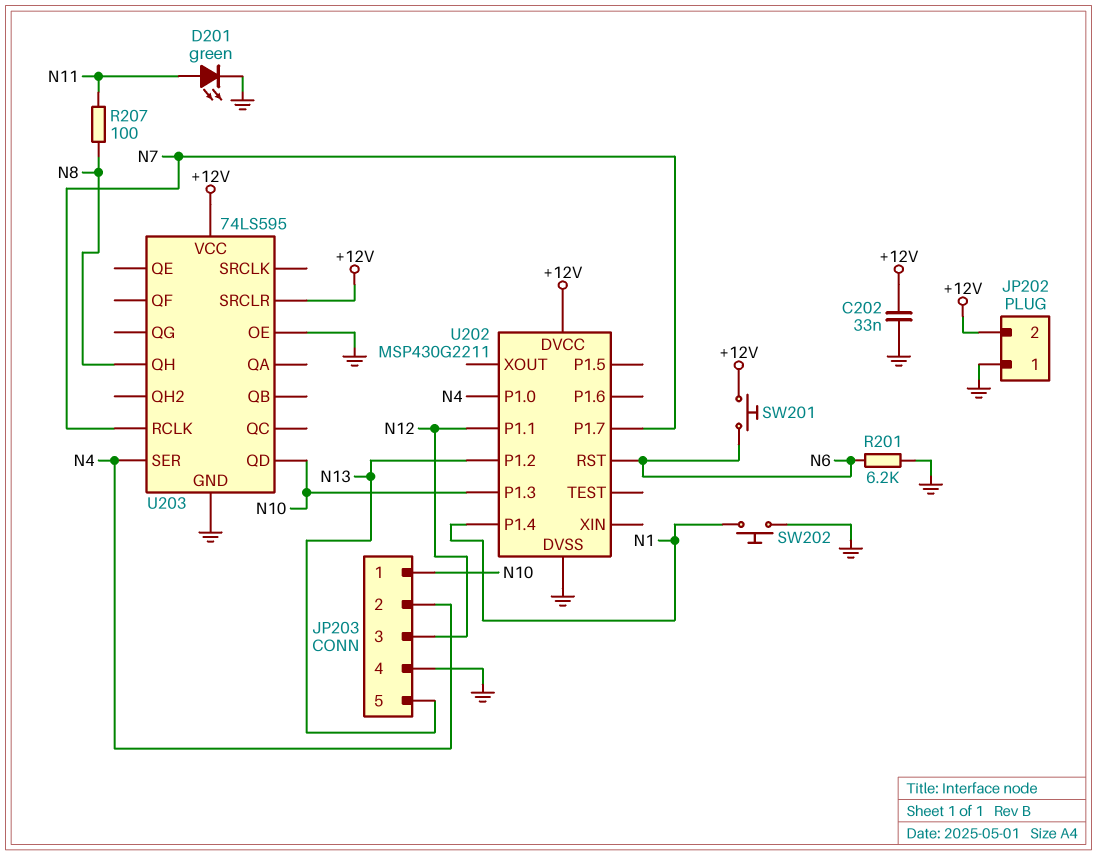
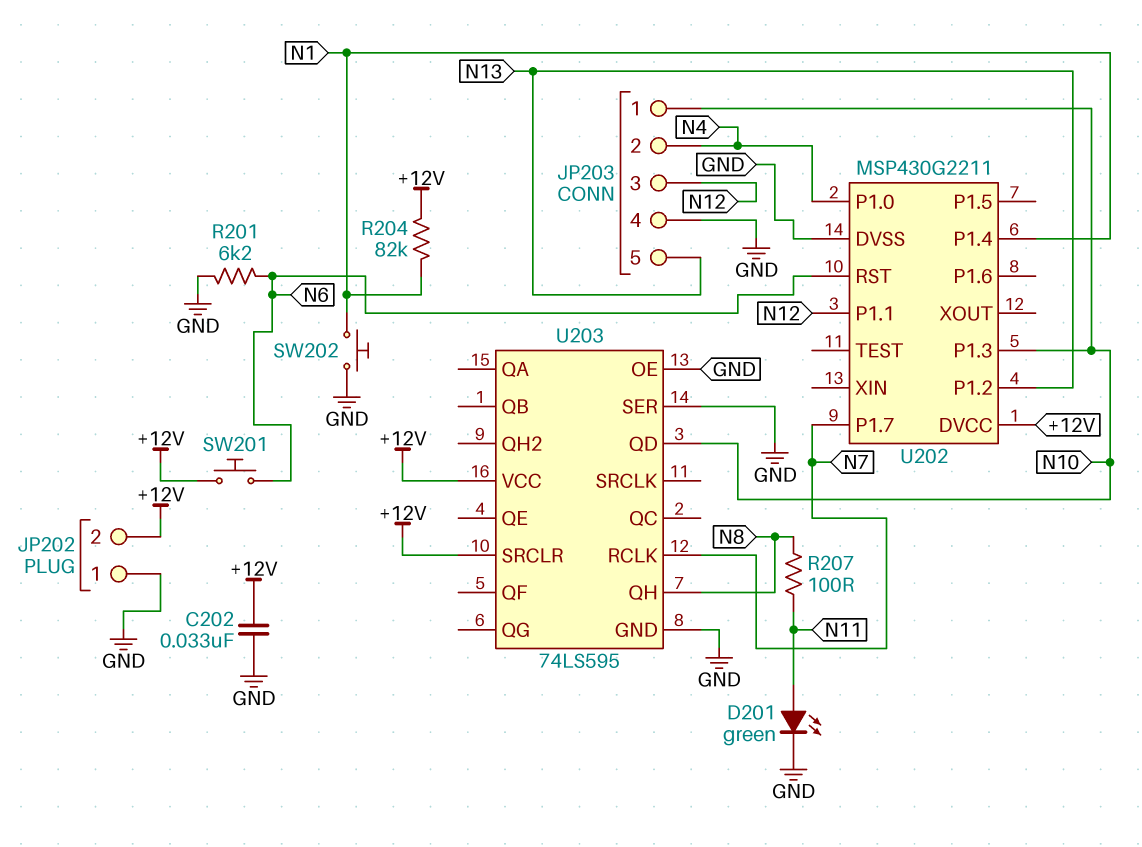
R204: none -> 82k (+12V, N1)
U203 pin SER: N4 -> GND

